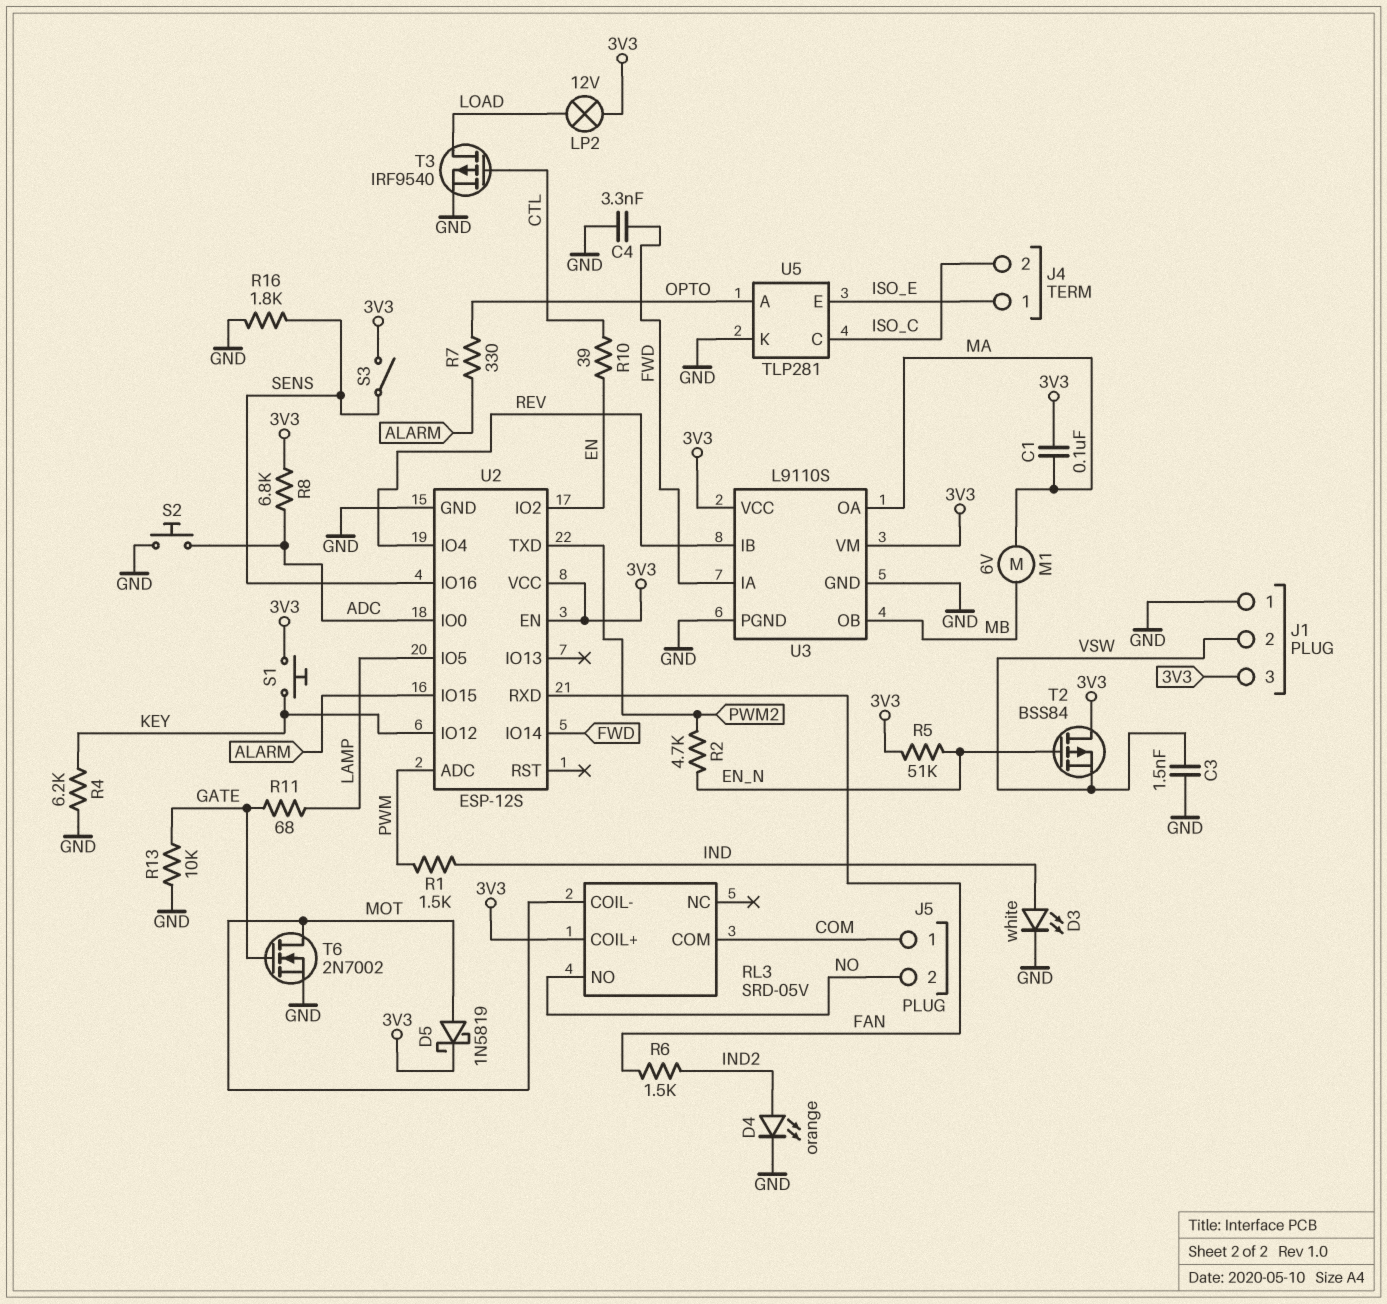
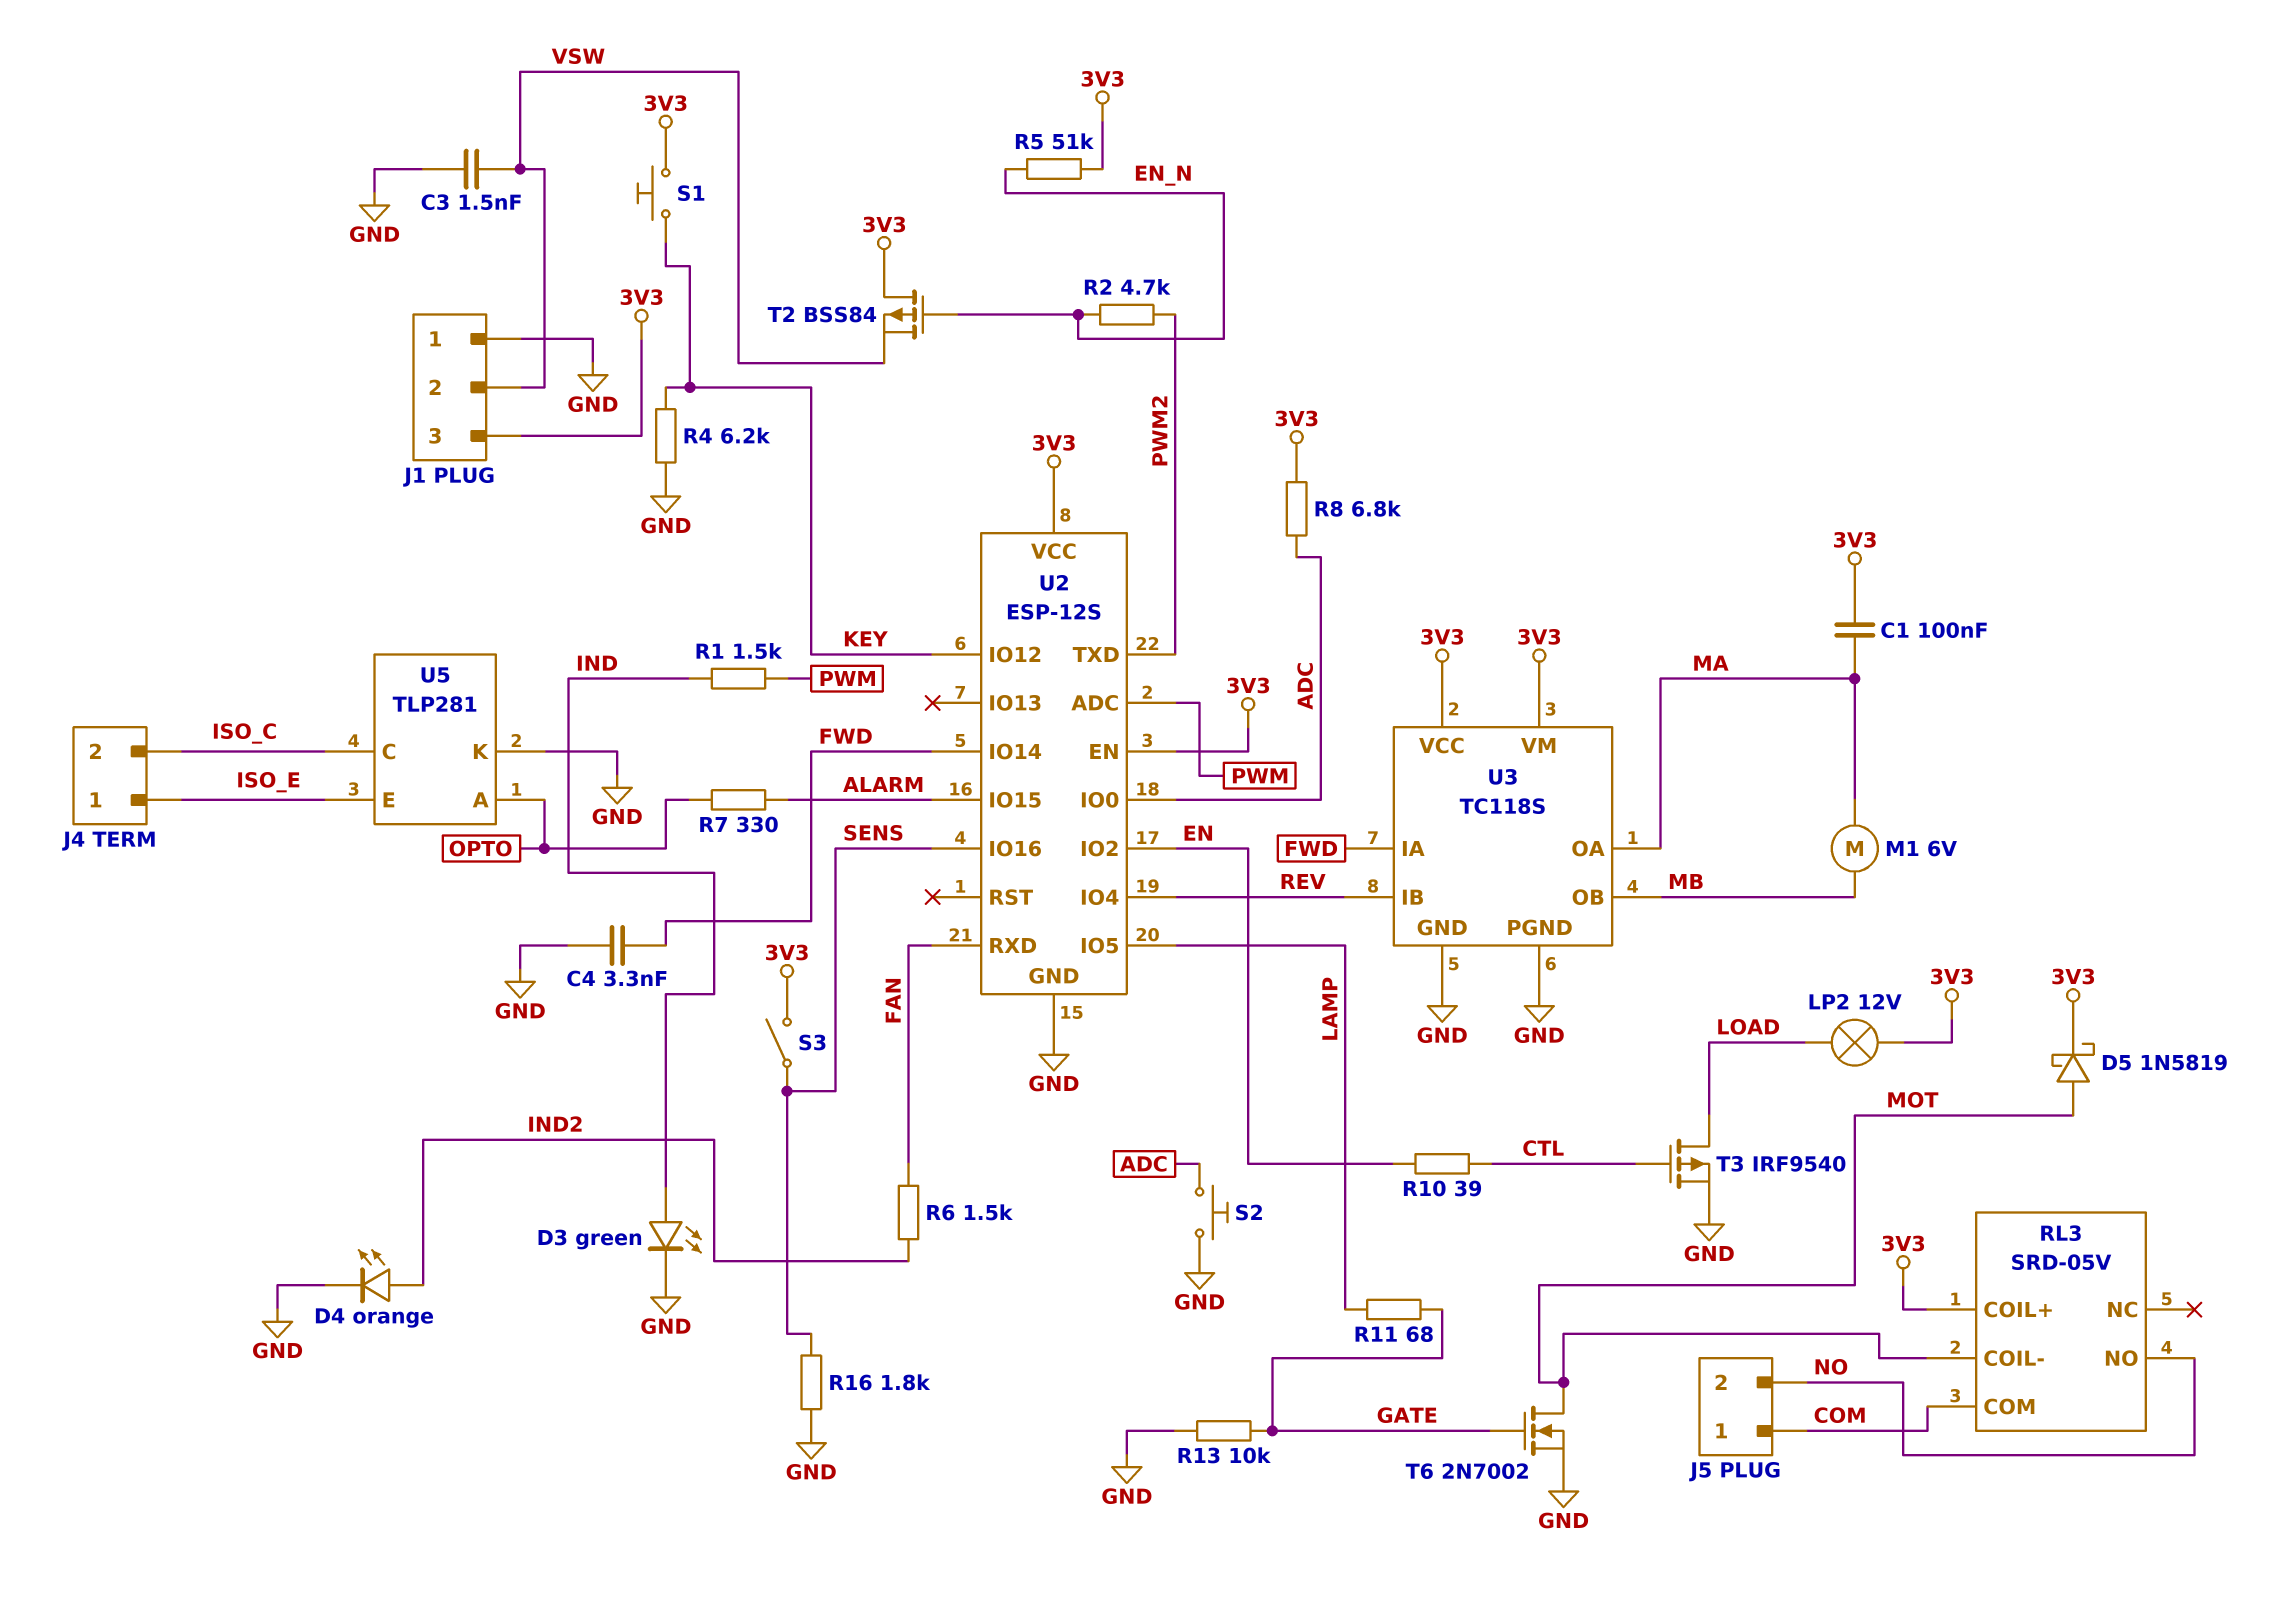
D3: LED white (A IND, K GND) -> LED green (A IND, K GND)
U3: L9110S -> TC118S

